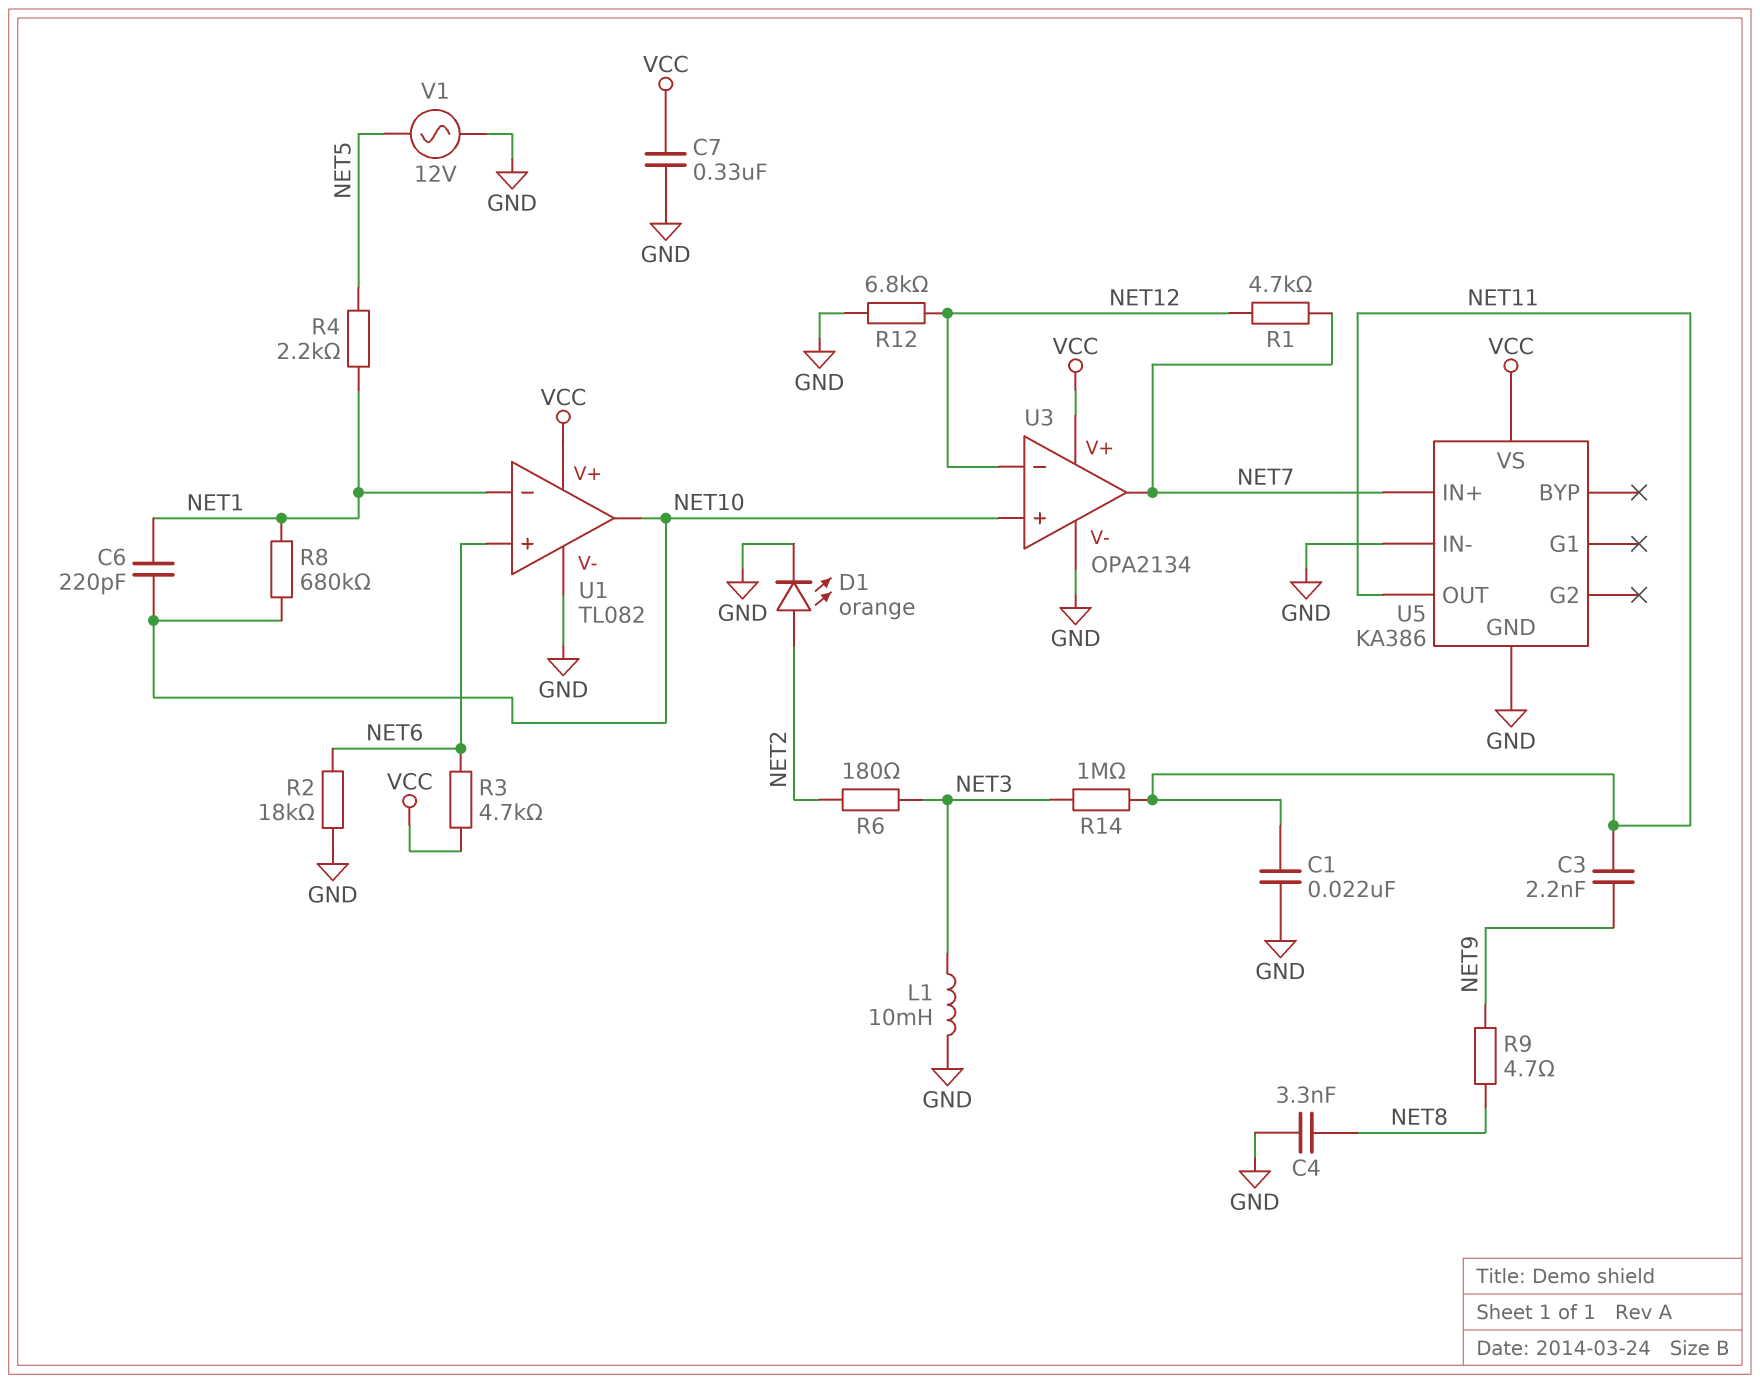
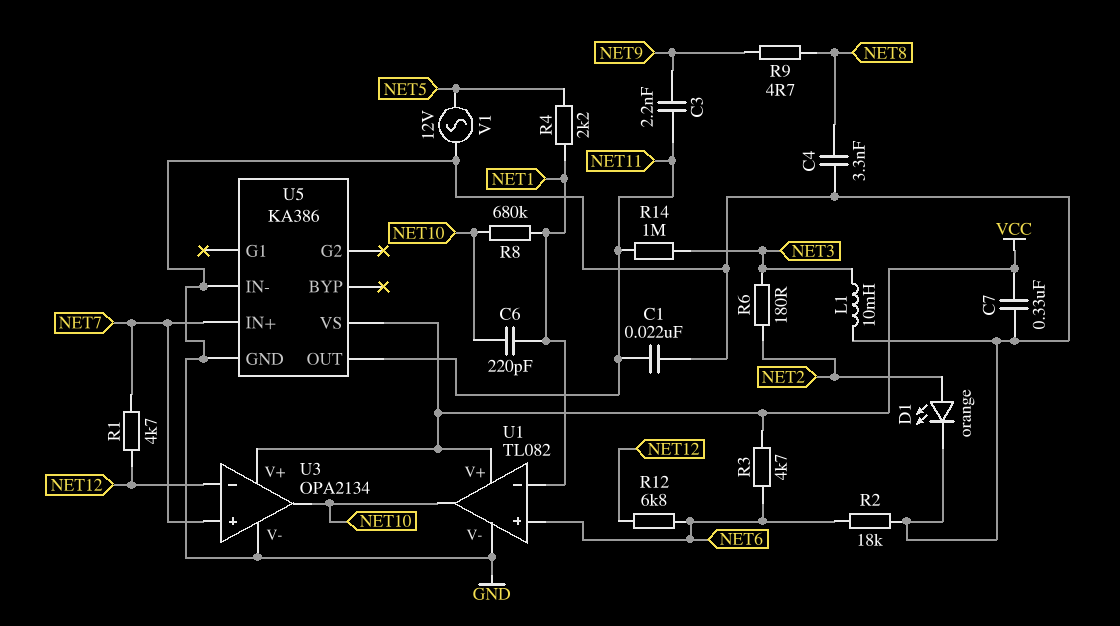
R12: 6.8k (GND, NET12) -> 6.8k (NET6, NET12)
U3 pin in+: NET10 -> NET7
U3 pin out: NET7 -> NET10

